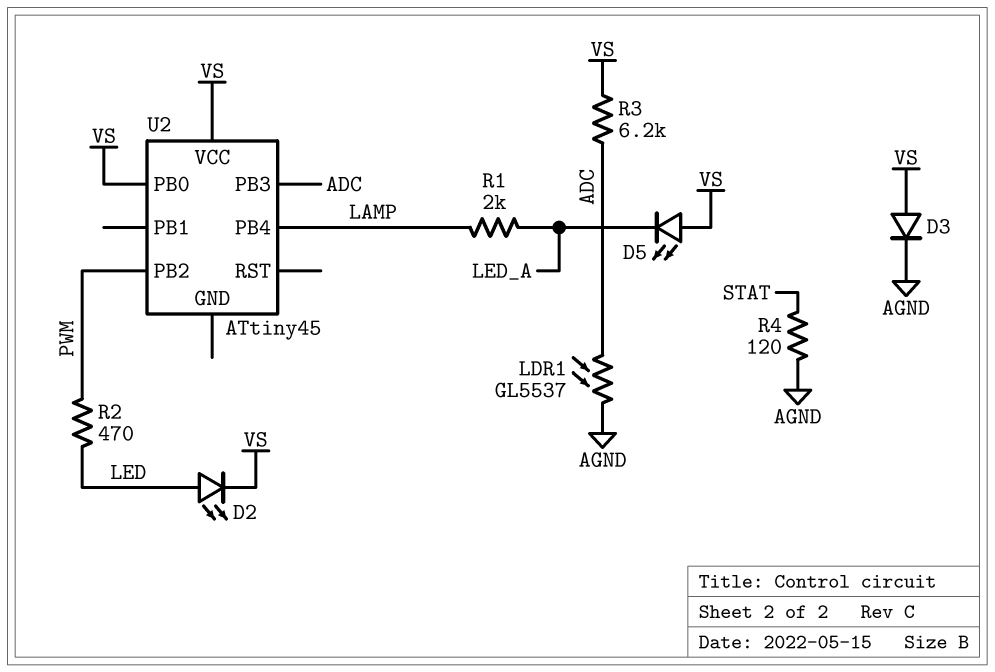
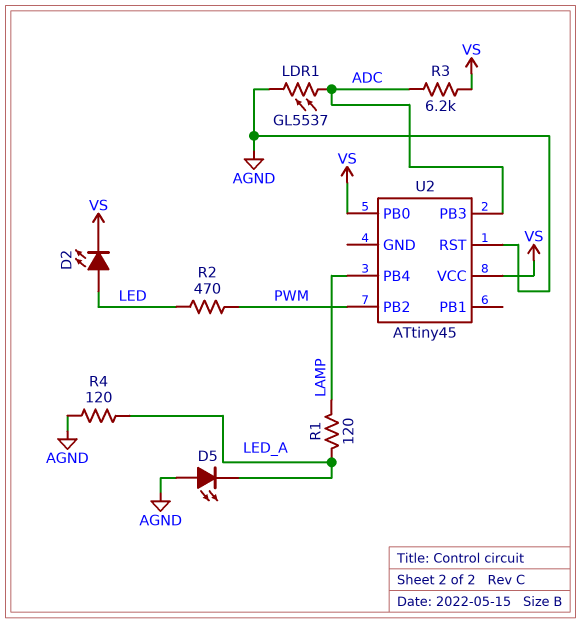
D3: diode (A VS, K AGND) -> none
D5: LED (A VS, K LED_A) -> LED (A AGND, K LED_A)
R1: 2k (LAMP, LED_A) -> 120 (LAMP, LED_A)
R4: 120 (AGND, STAT) -> 120 (AGND, LED_A)
U2 pin RST: none -> AGND

